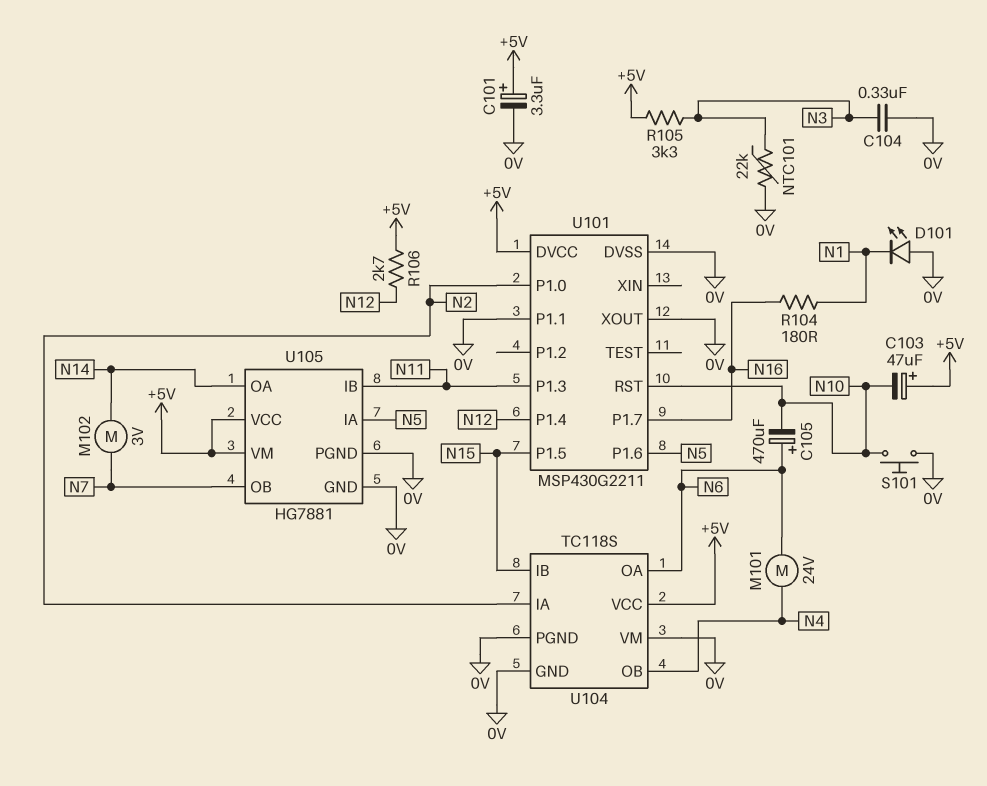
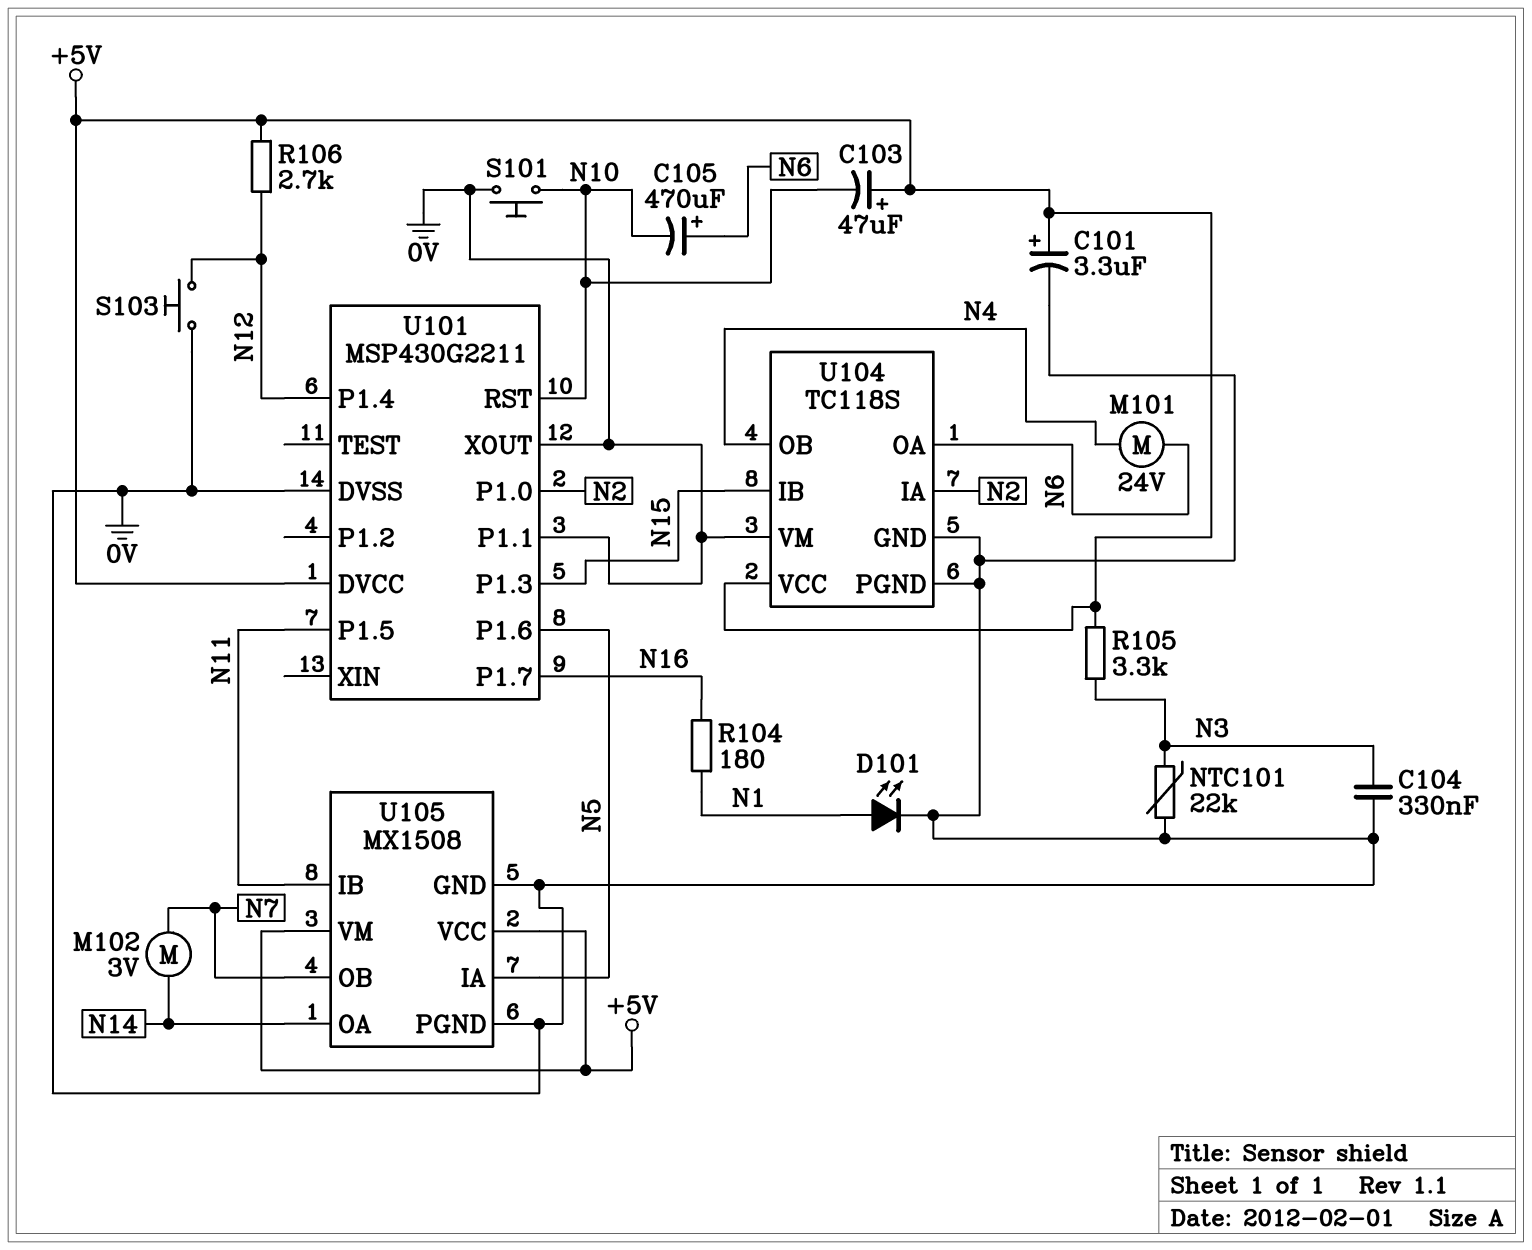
D101: LED (A 0V, K N1) -> LED (A N1, K 0V)
S103: none -> button (0V, N12)
U101 pin P1.3: N11 -> N15
U101 pin P1.5: N15 -> N11
U105: HG7881 -> MX1508

